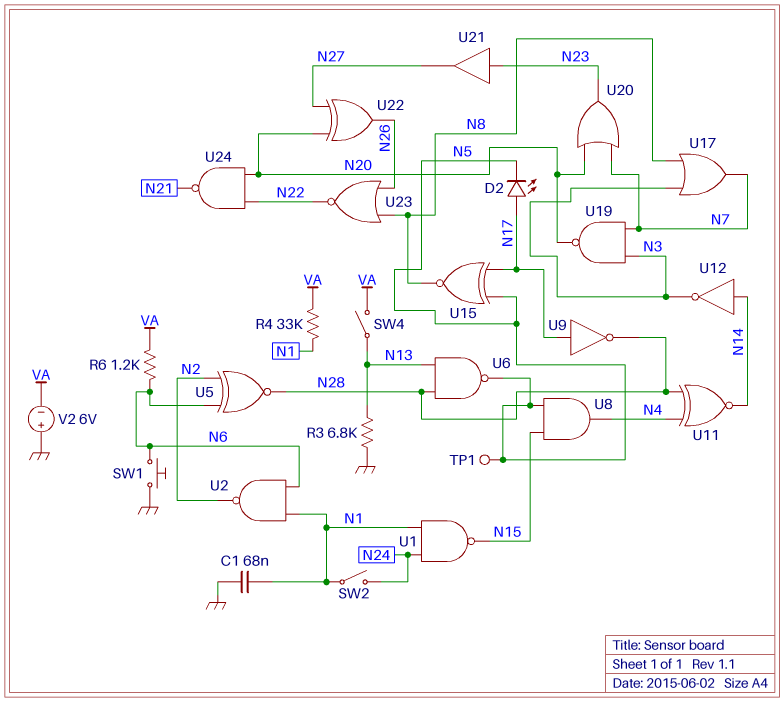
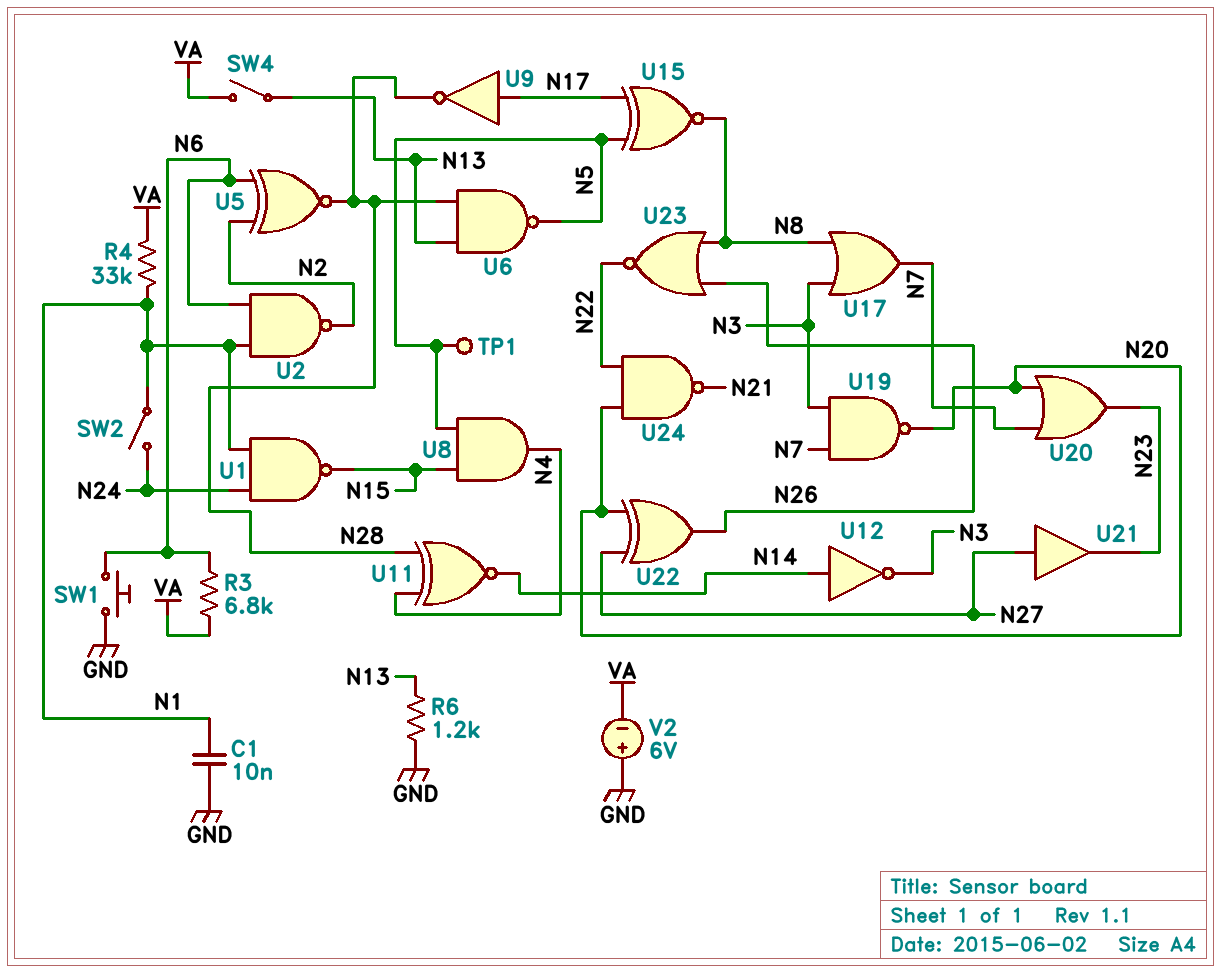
C1: 68nF (GND, N1) -> 10nF (GND, N1)
D2: LED (A N17, K N5) -> none
R3: 6.8k (GND, N13) -> 6.8k (N6, VA)
R6: 1.2k (N6, VA) -> 1.2k (GND, N13)
U21: buffer (in N23, out N27) -> buffer (in N27, out N23)

